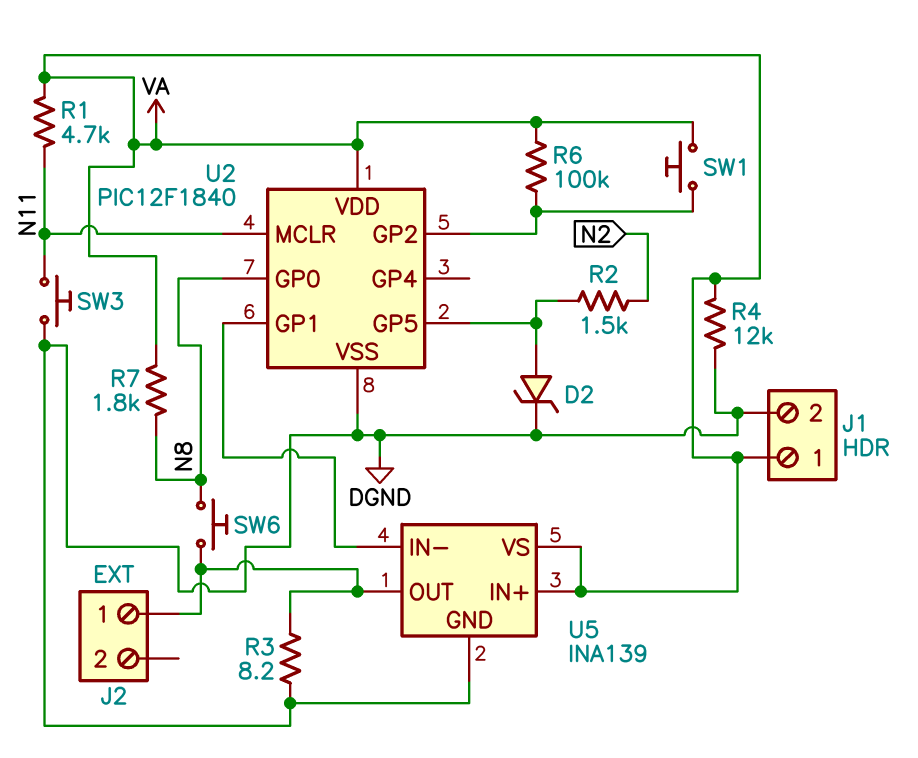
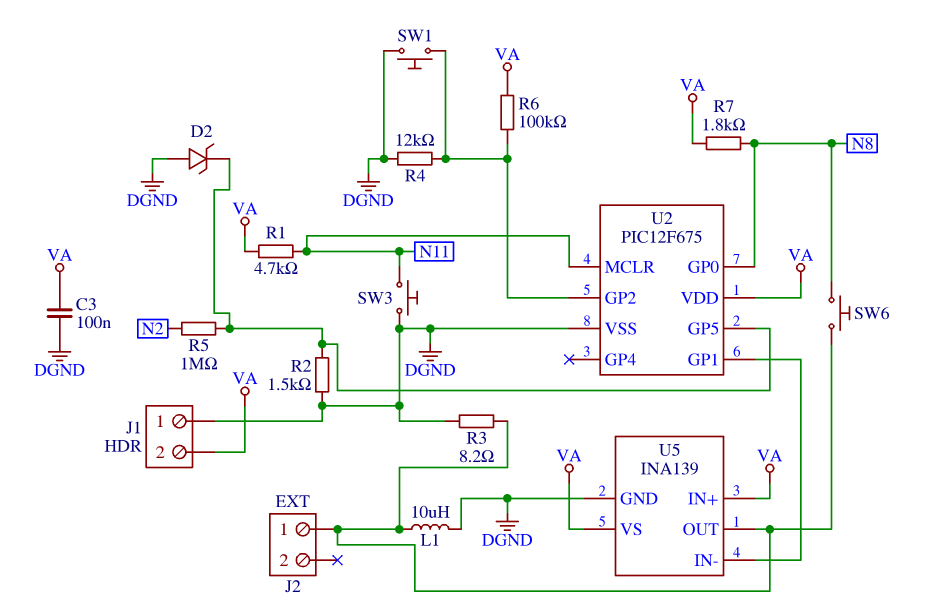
C3: none -> 100nF (DGND, VA)
D2: zener (A U2/GP5, K DGND) -> zener (A DGND, K U2/GP5)
J1 pin 1: VA -> DGND
J1 pin 2: DGND -> VA
L1: none -> 10uH (DGND, J2/1)
R2: 1.5k (N2, U2/GP5) -> 1.5k (DGND, U2/GP5)
R4: 12k (DGND, VA) -> 12k (DGND, U2/GP2)
R5: none -> 1M (N2, U2/GP5)
SW1: button (U2/GP2, VA) -> button (DGND, U2/GP2)
U2: PIC12F1840 -> PIC12F675

